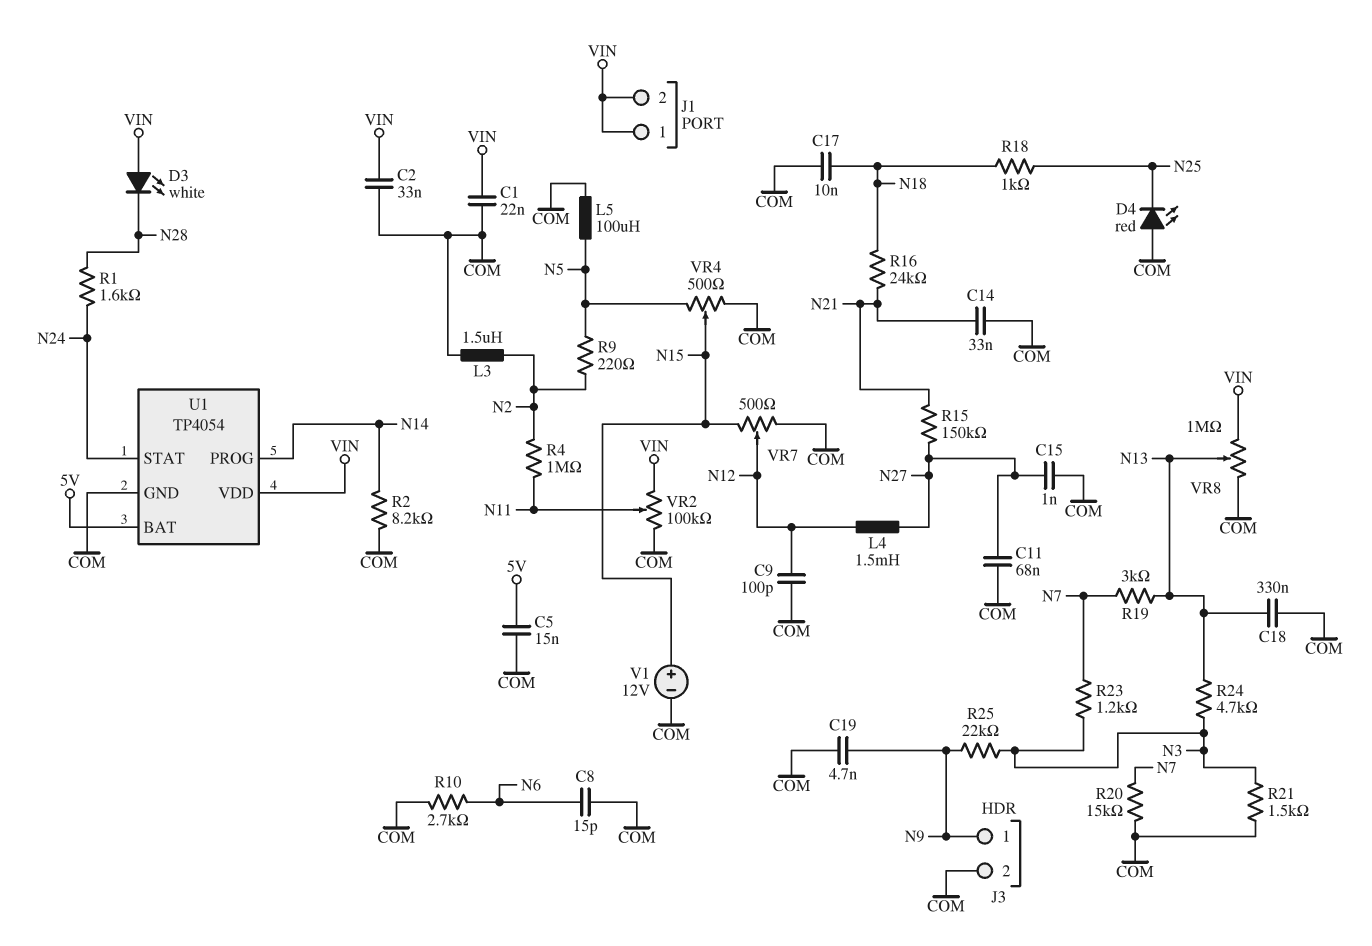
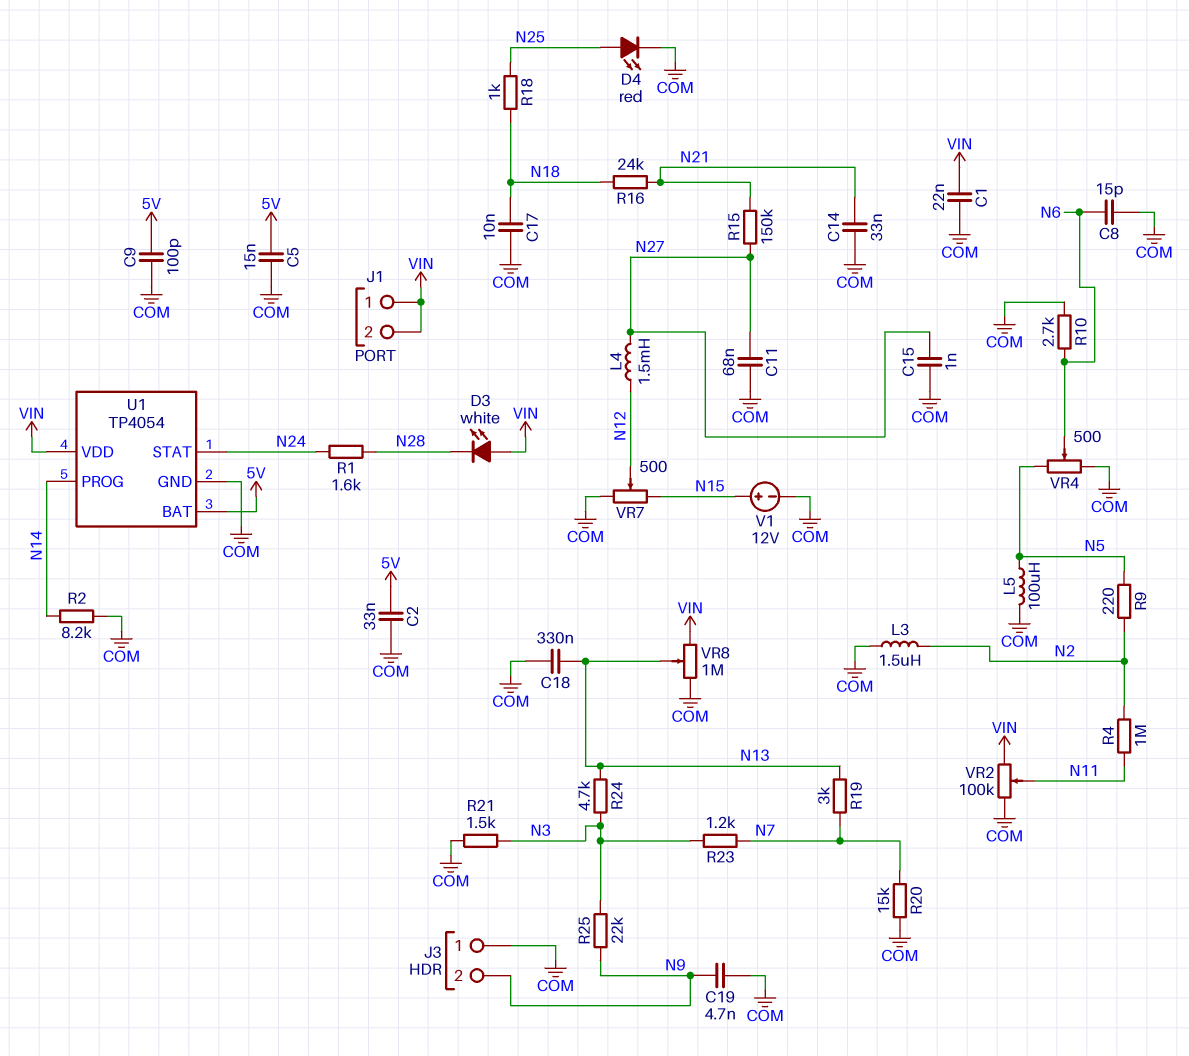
C2: 33nF (COM, VIN) -> 33nF (5V, COM)
C9: 100pF (COM, N12) -> 100pF (5V, COM)
D4: LED red (A COM, K N25) -> LED red (A N25, K COM)
J3 pin 1: N9 -> COM
J3 pin 2: COM -> N9
VR4: 500 (COM, N5, wiper N15) -> 500 (COM, N5, wiper N6)

